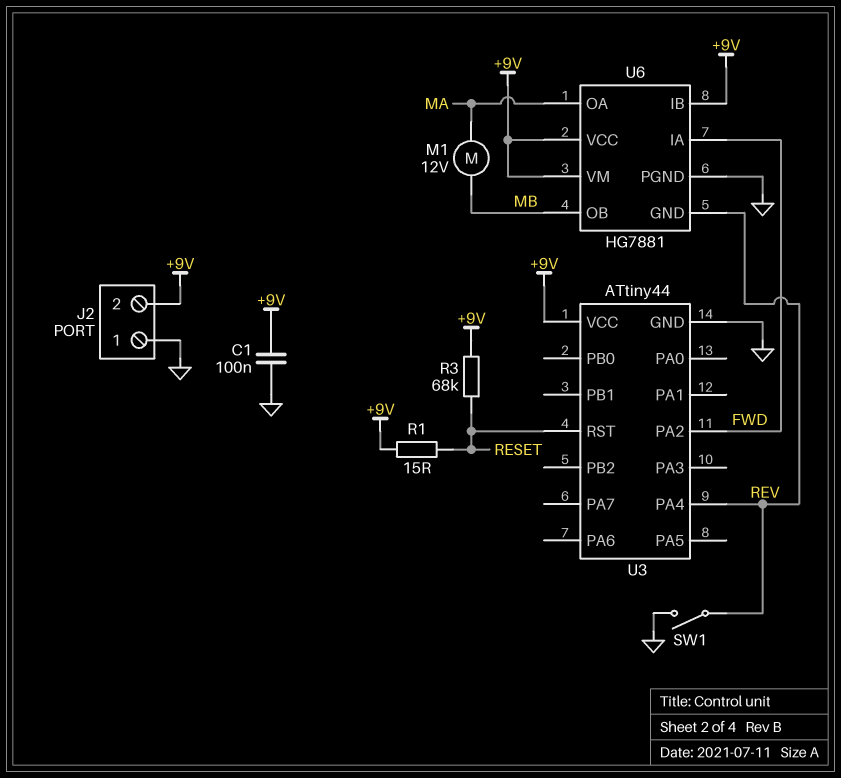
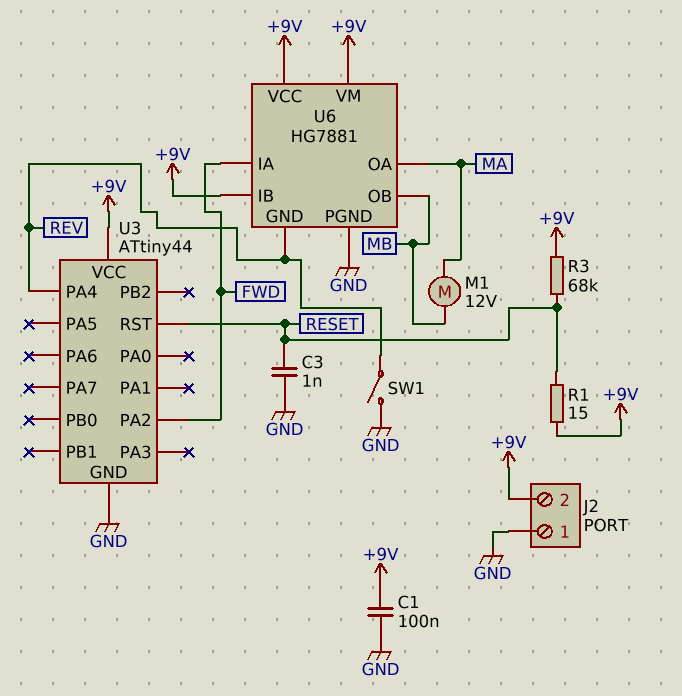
C3: none -> 1nF (GND, RESET)

